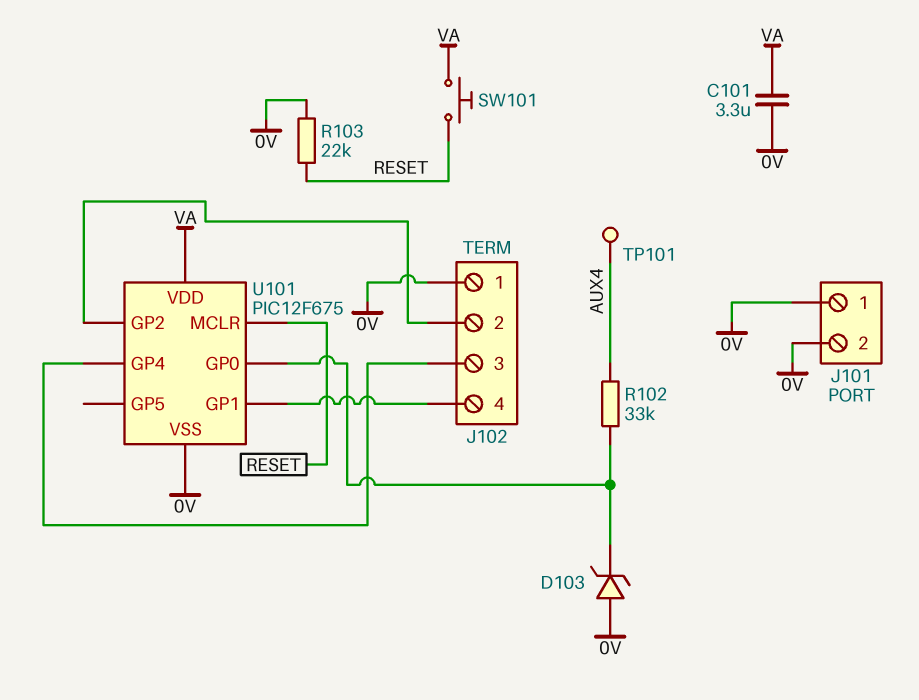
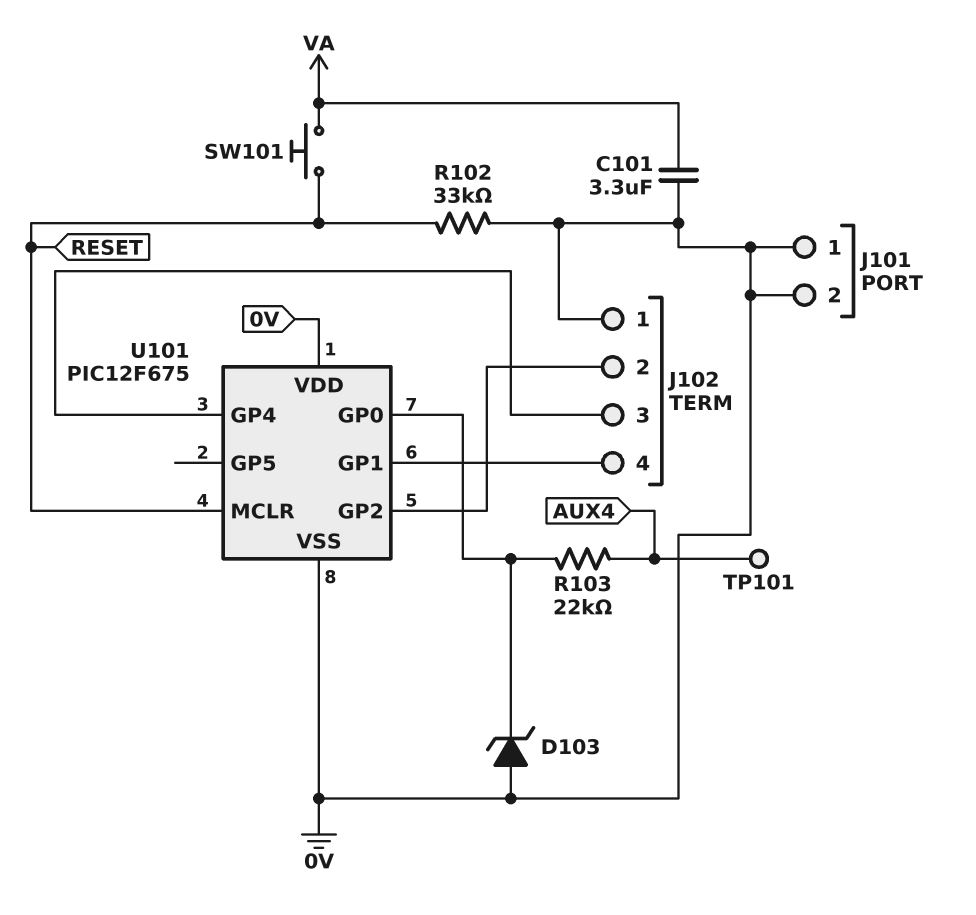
R102: 33k (AUX4, U101/GP0) -> 33k (0V, RESET)
R103: 22k (0V, RESET) -> 22k (AUX4, U101/GP0)
U101 pin VDD: VA -> 0V

